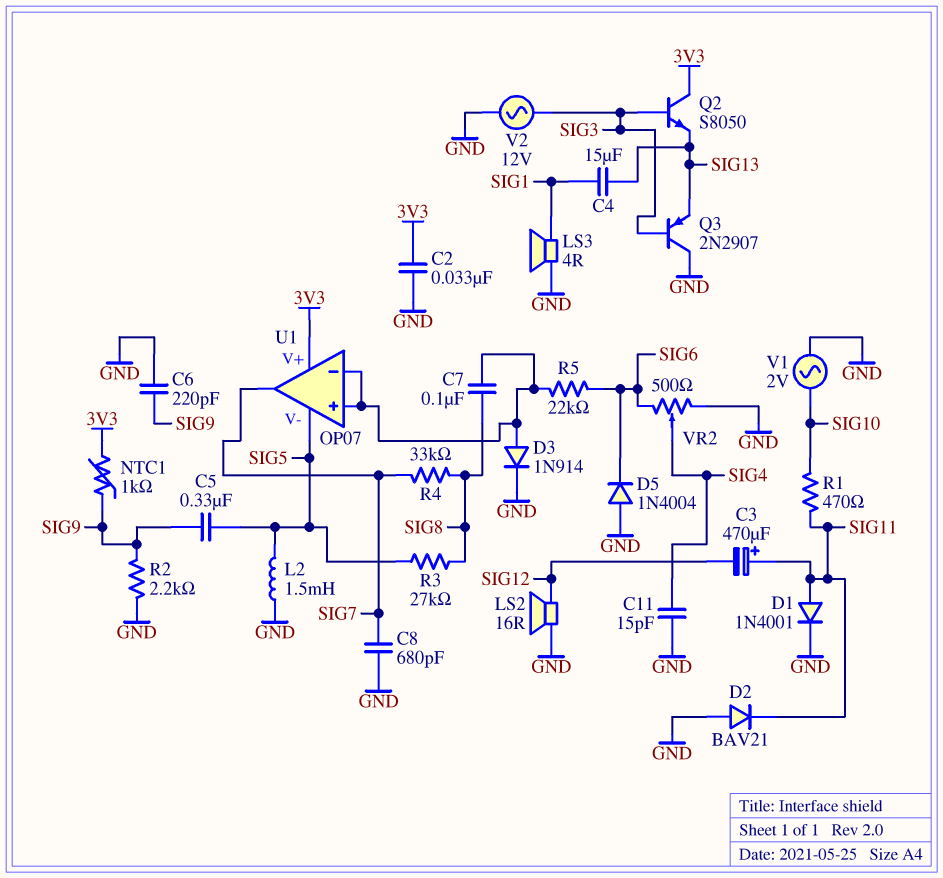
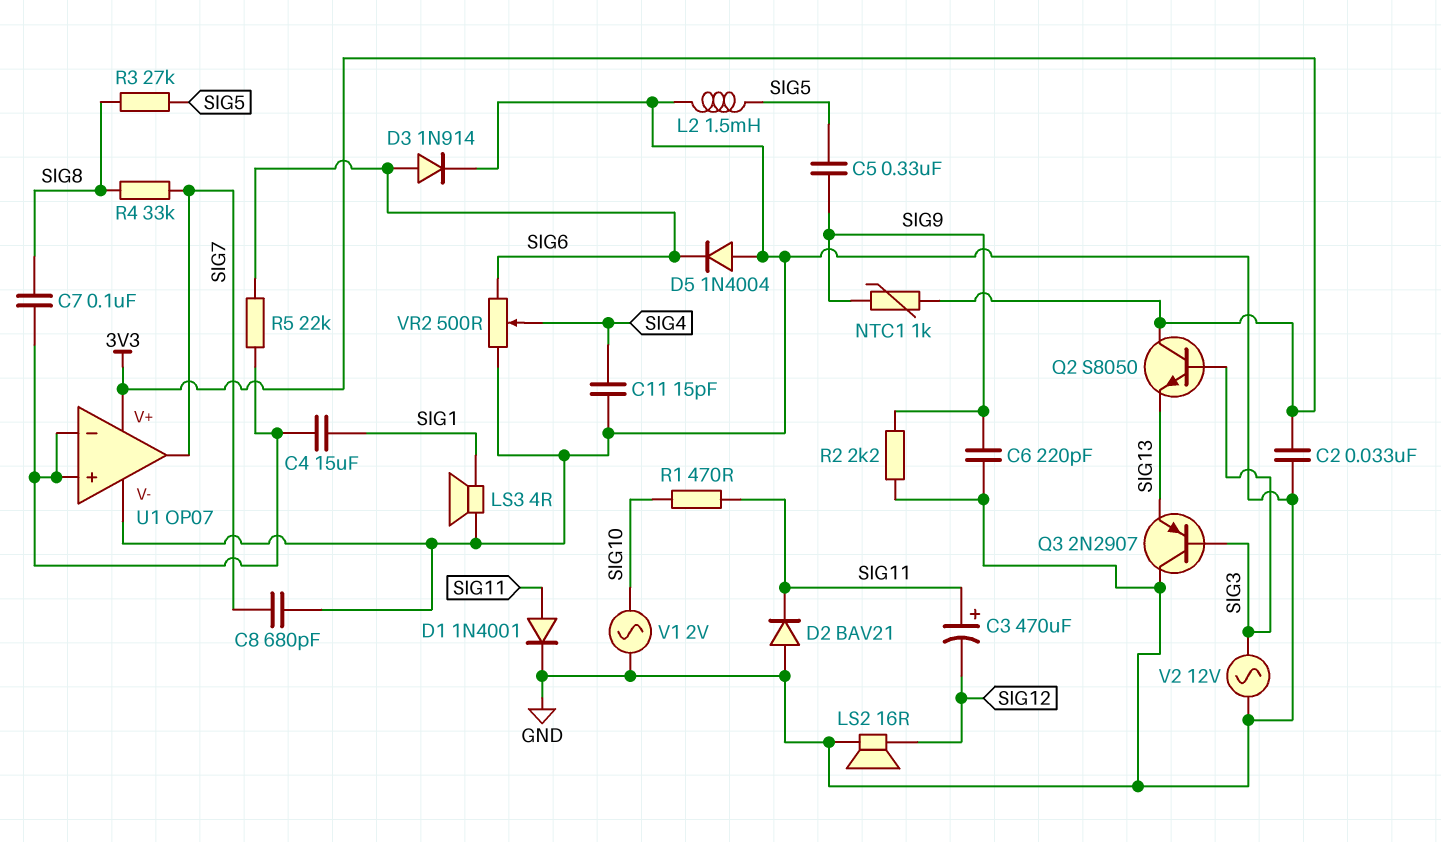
C4: 15uF (SIG1, SIG13) -> 15uF (SIG1, U1/in+)
D3: diode 1N914 (A U1/in+, K GND) -> diode 1N914 (A SIG6, K GND)
U1 pin V-: SIG5 -> GND

